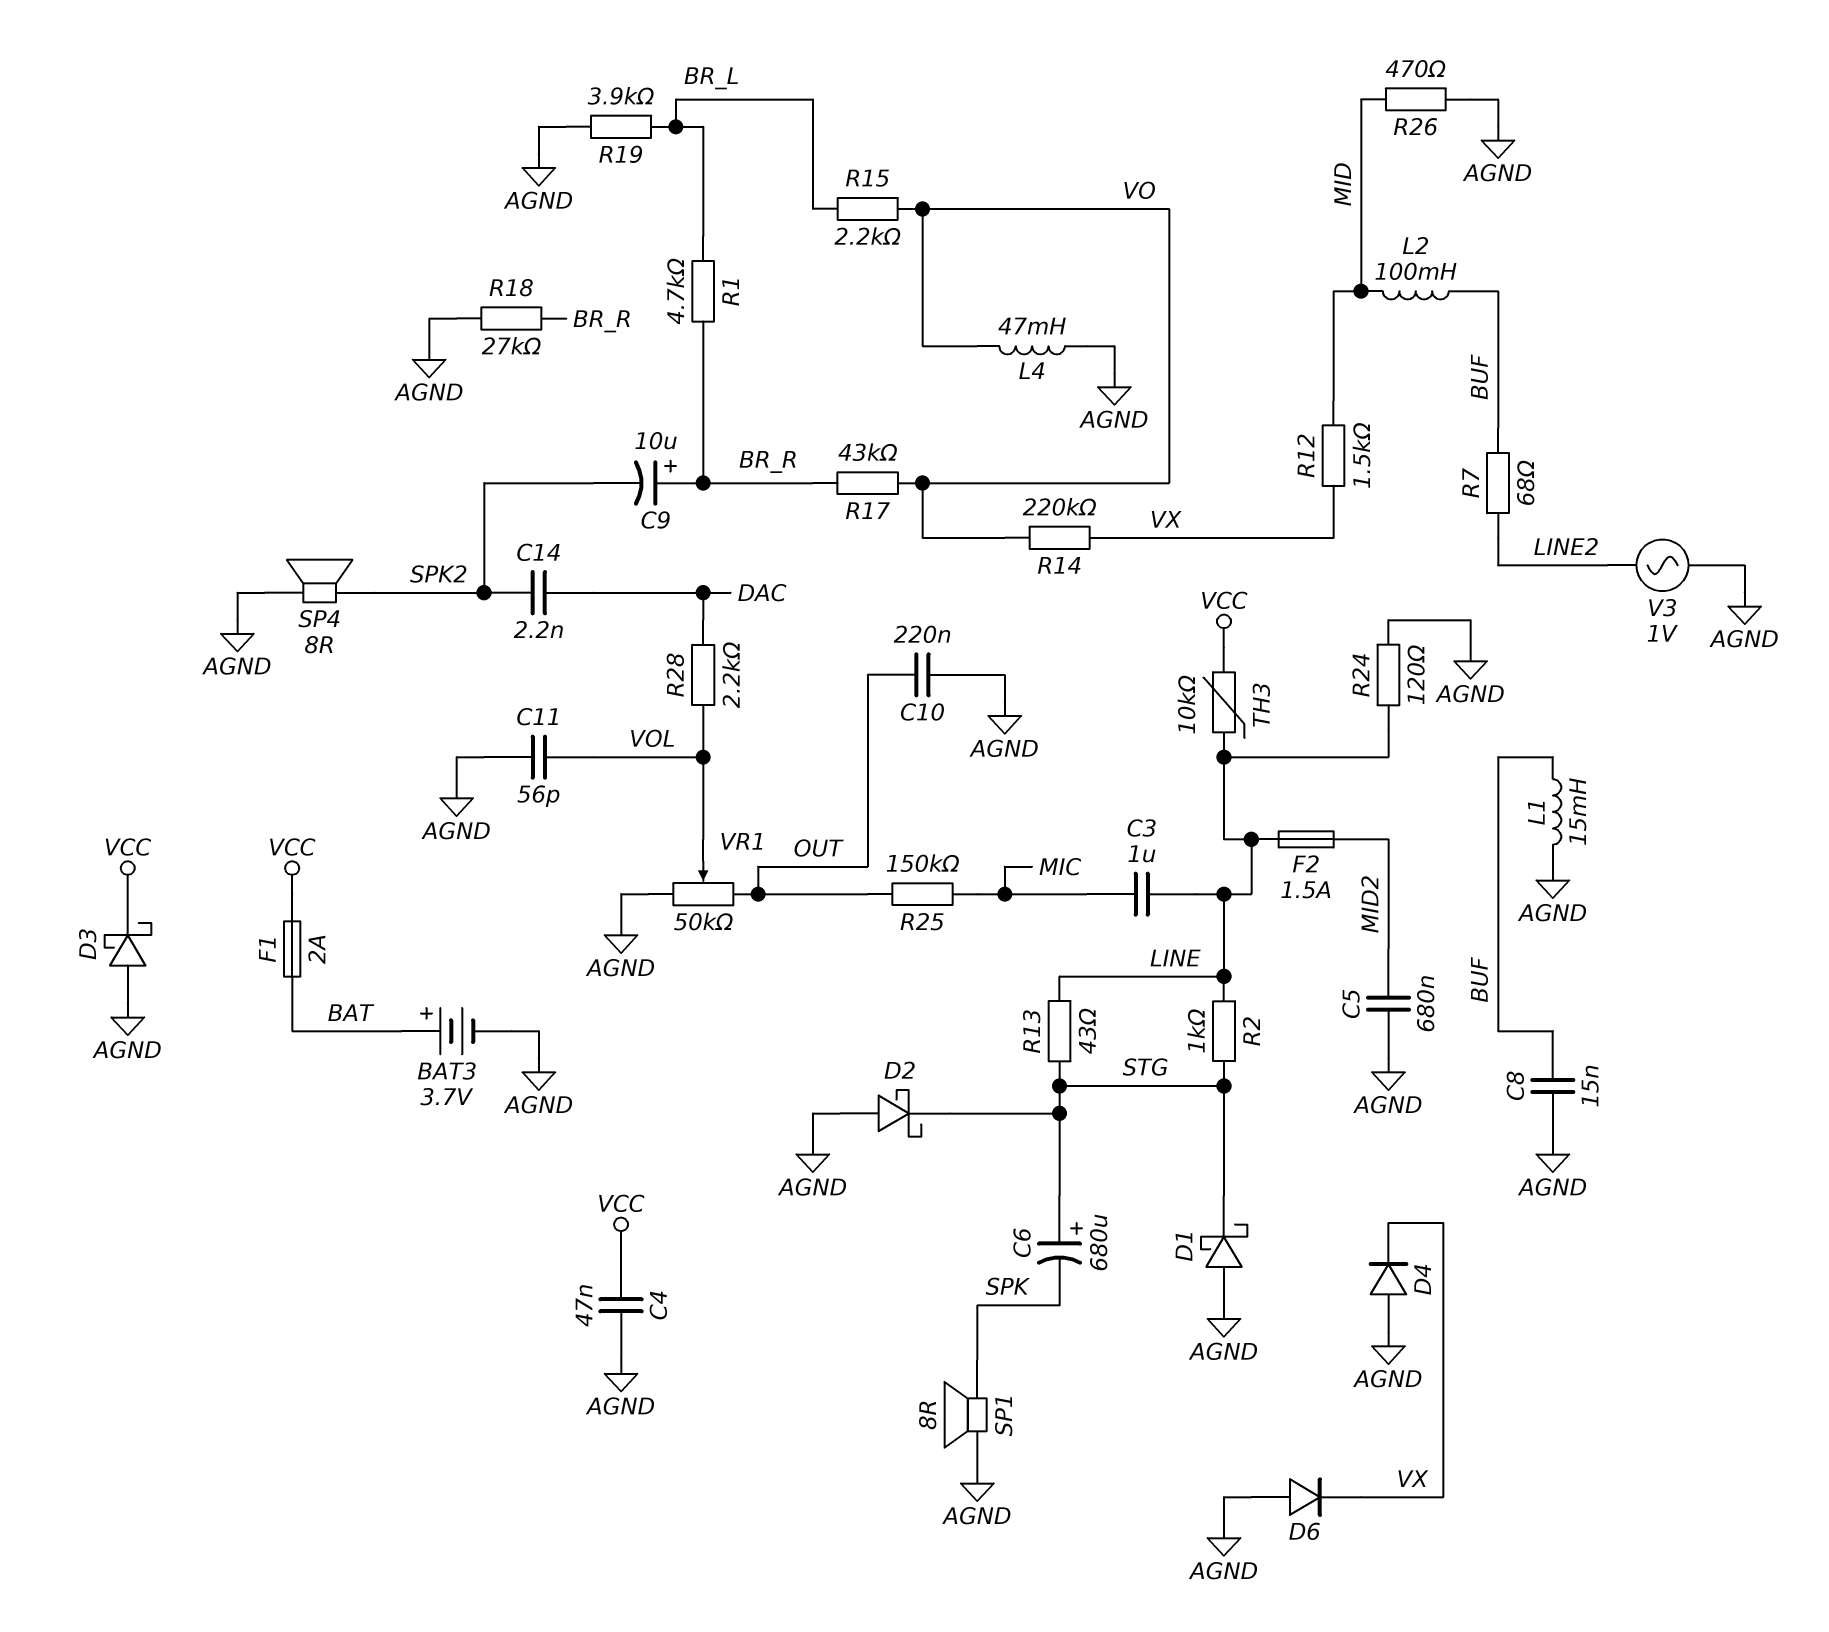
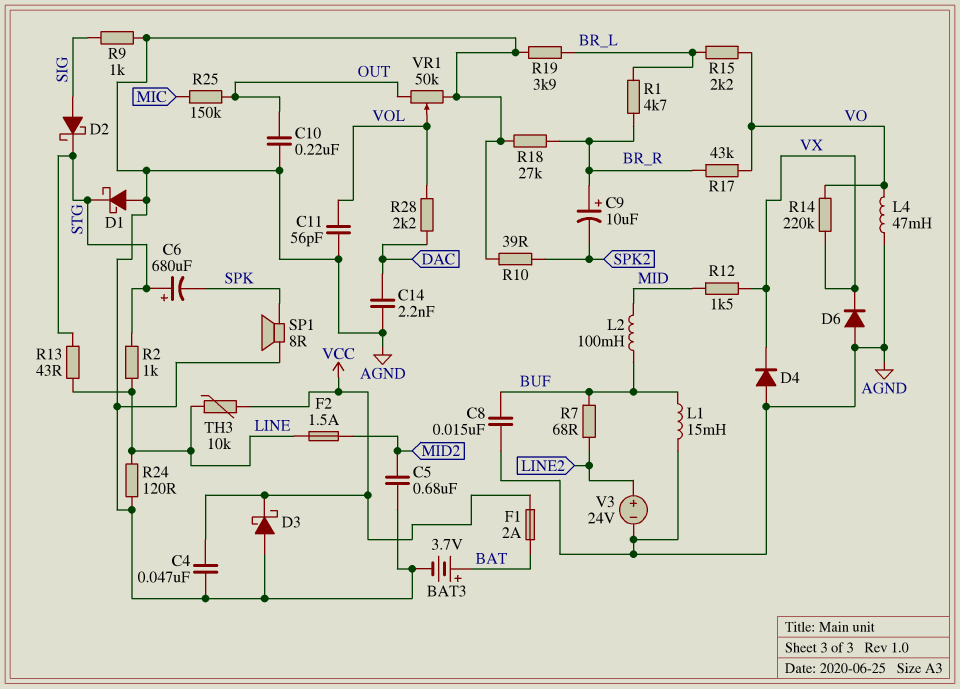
C3: 1uF (LINE, MIC) -> none
C14: 2.2nF (DAC, SPK2) -> 2.2nF (AGND, DAC)
D2: schottky (A AGND, K STG) -> schottky (A SIG, K STG)
R9: none -> 1k (AGND, SIG)
R10: none -> 39 (AGND, SPK2)
R26: 470 (AGND, MID) -> none
SP4: speaker 8R (AGND, SPK2) -> none
V3: AC 1V (AGND, LINE2) -> 24V (plus LINE2, minus AGND)

